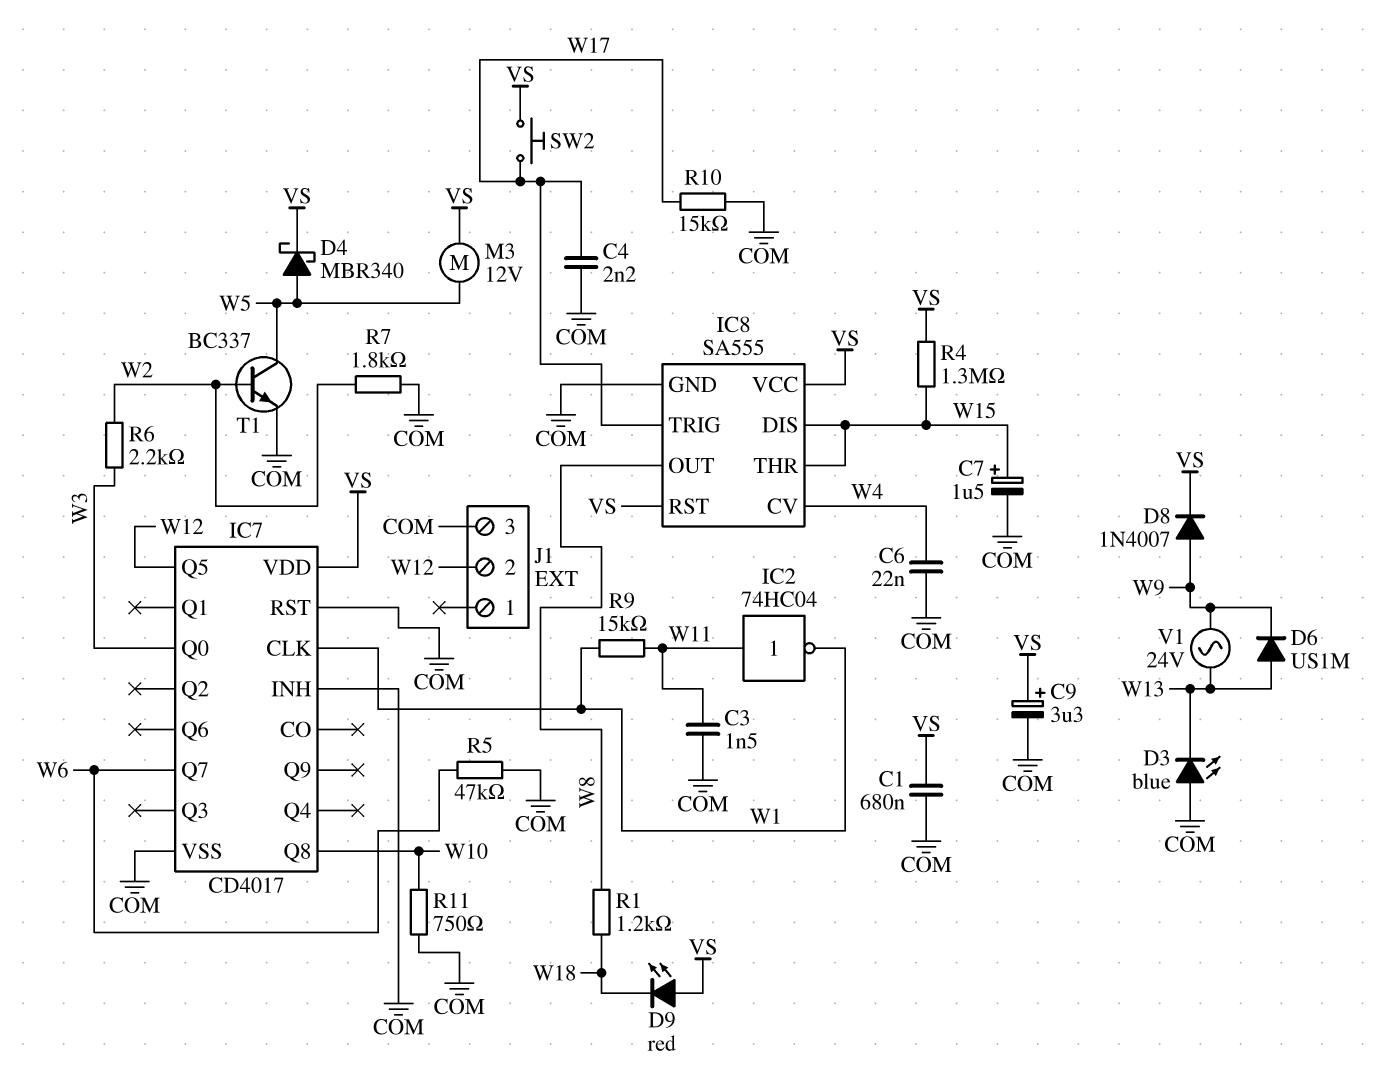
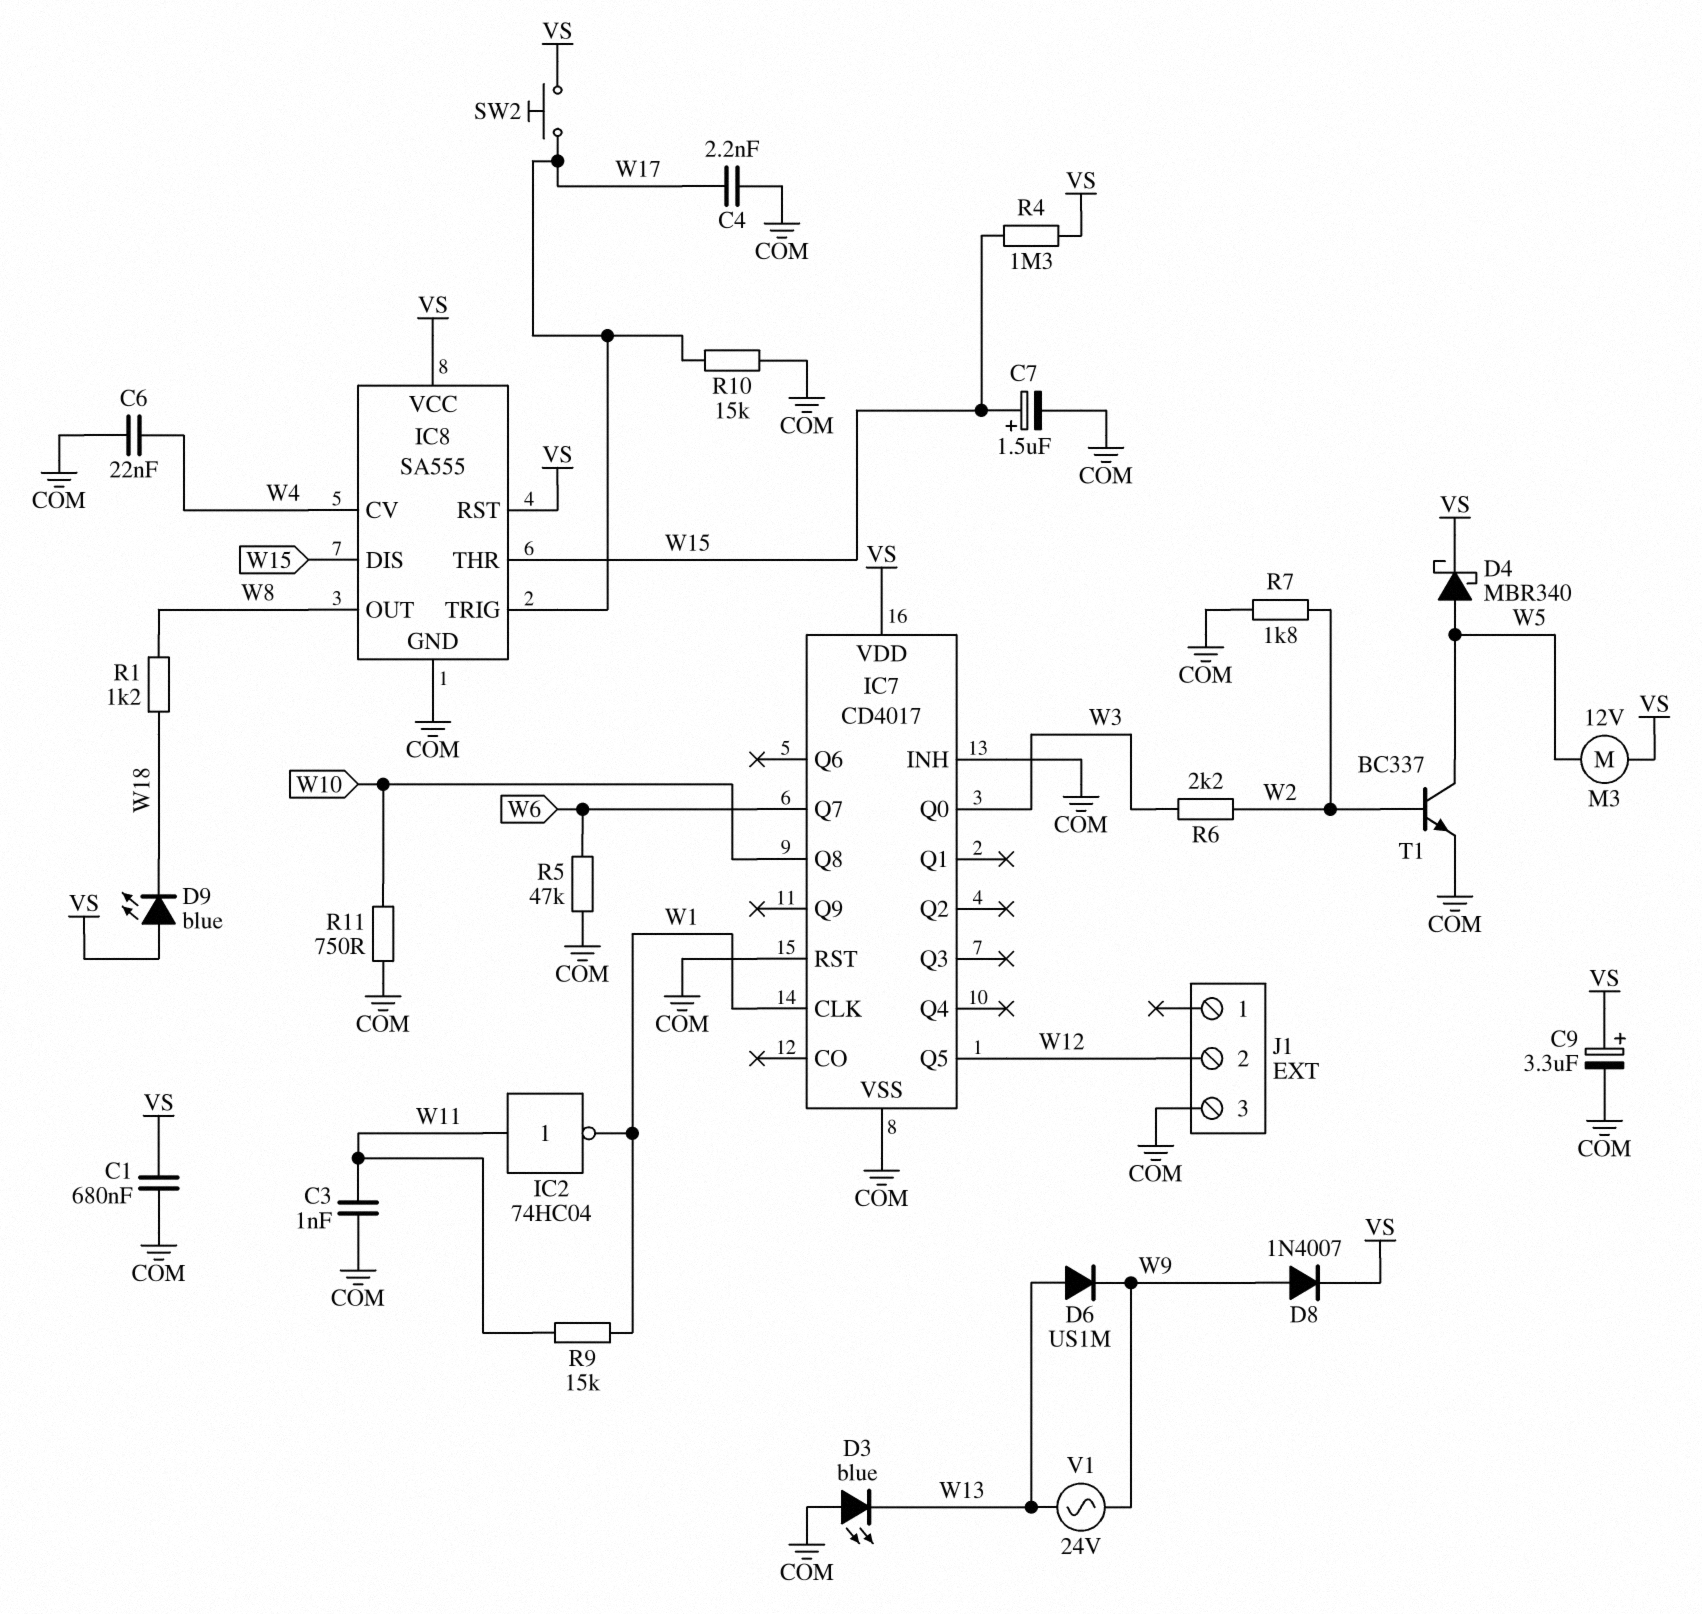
C3: 1.5nF (COM, W11) -> 1nF (COM, W11)
D9: LED red (A VS, K W18) -> LED blue (A VS, K W18)

